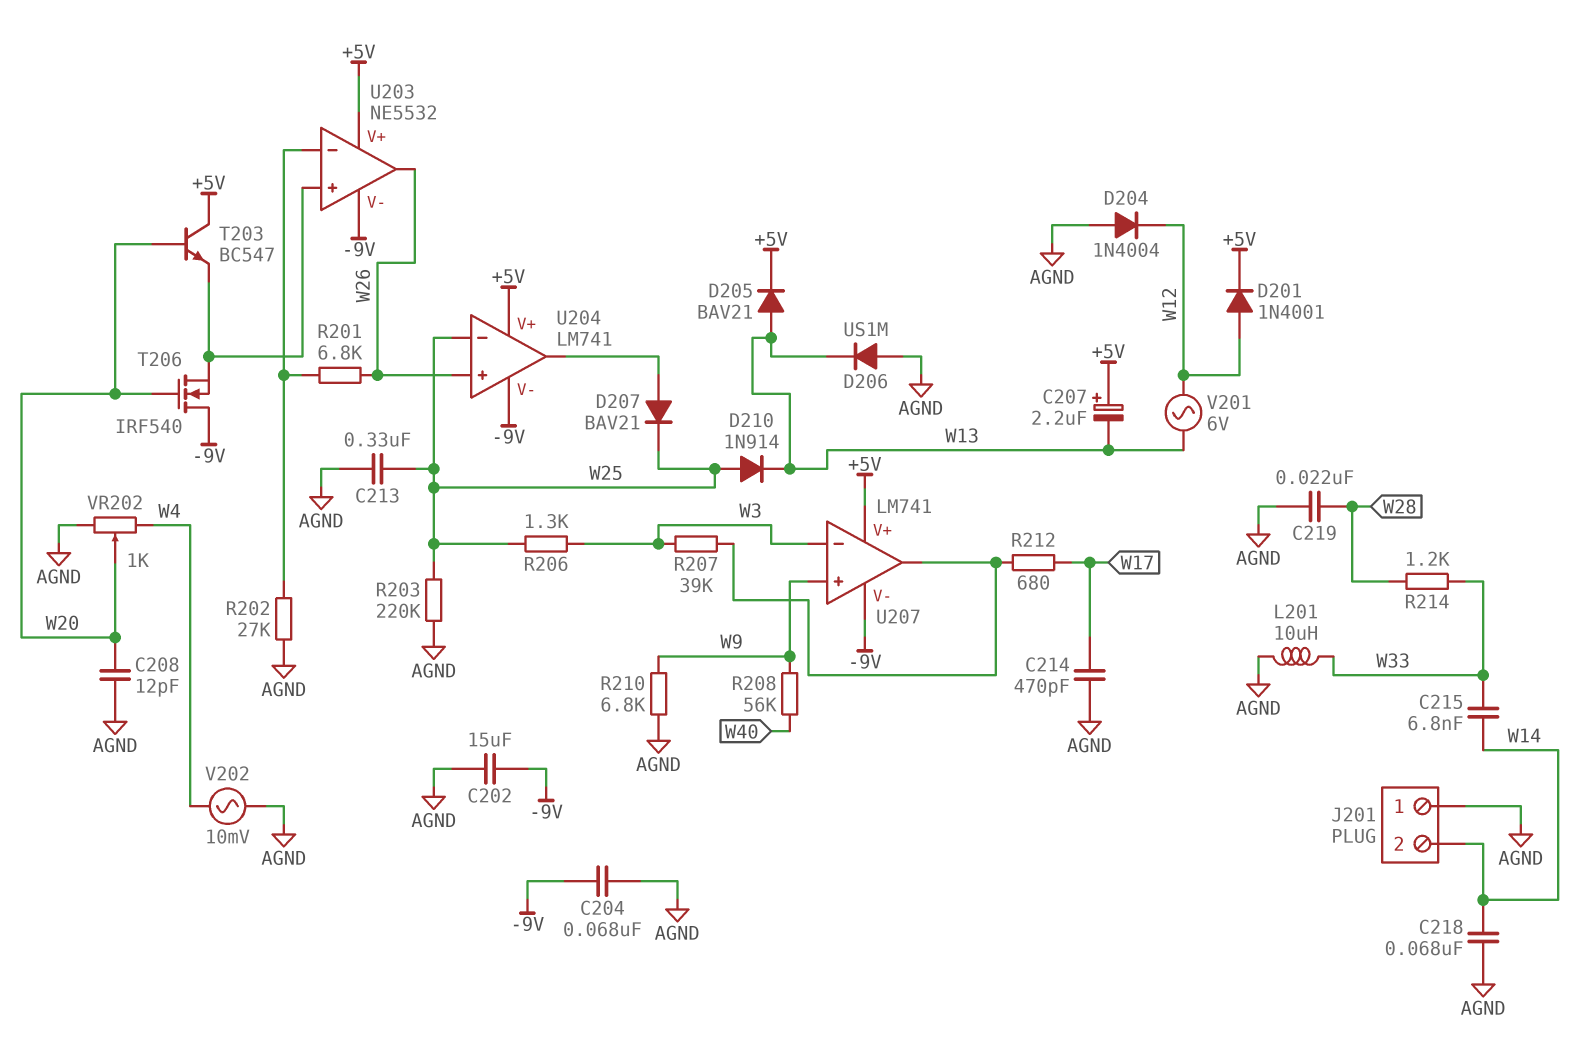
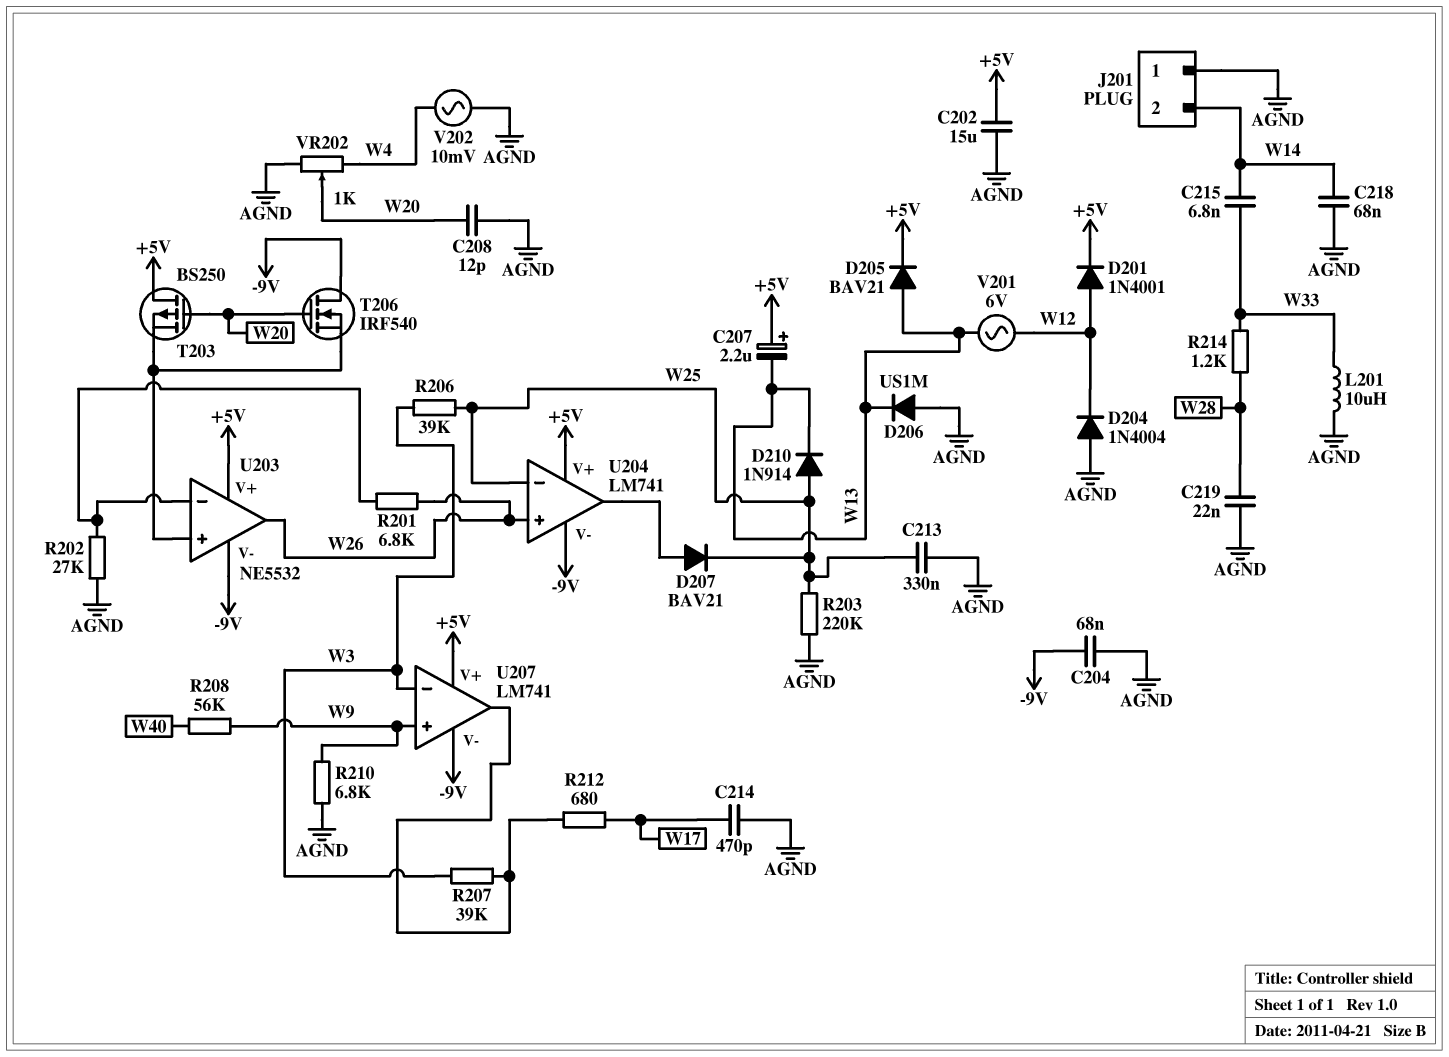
C202: 15uF (-9V, AGND) -> 15uF (+5V, AGND)
R206: 1.3k (W3, W25) -> 39k (W3, W25)
T203: NPN BC547 (B W20, C +5V, E U203/in+) -> PMOS BS250 (G W20, D +5V, S U203/in+)

